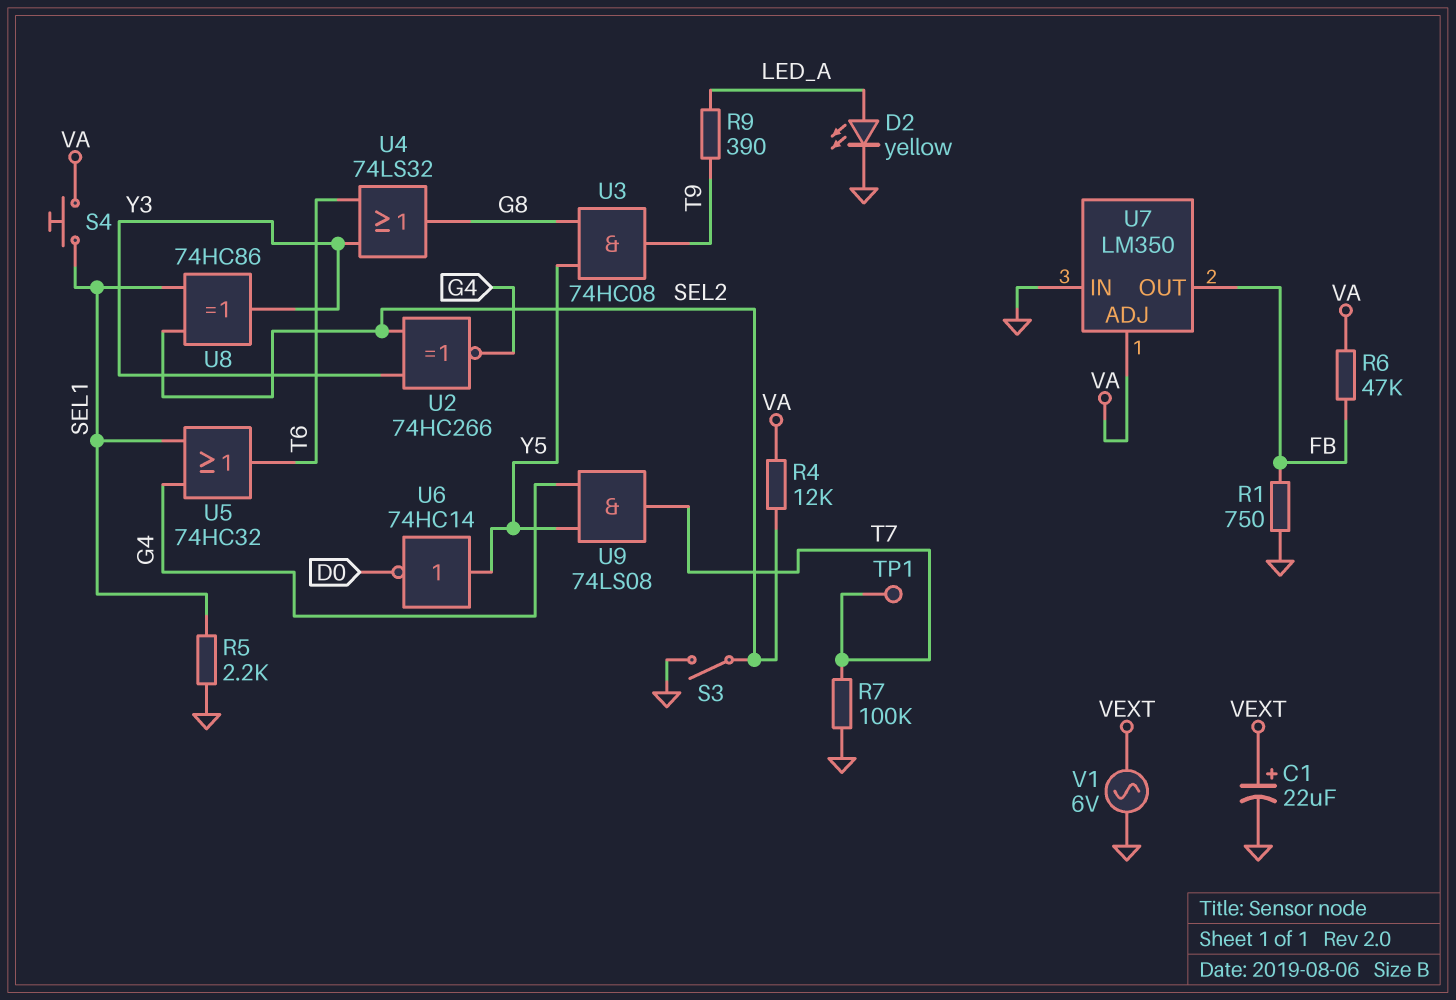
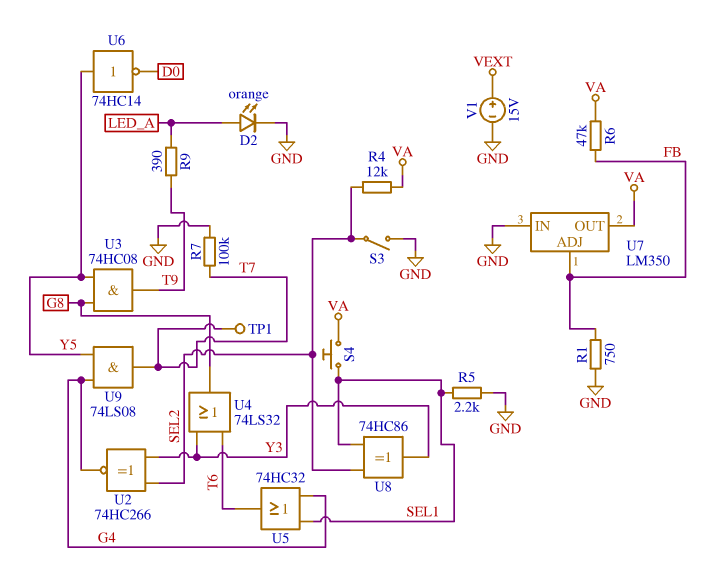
C1: 22uF (plus VEXT, minus GND) -> none
D2: LED yellow (A LED_A, K GND) -> LED orange (A LED_A, K GND)
U7 pin ADJ: VA -> FB
U7 pin OUT: FB -> VA
V1: AC 6V (GND, VEXT) -> 15V (plus VEXT, minus GND)

